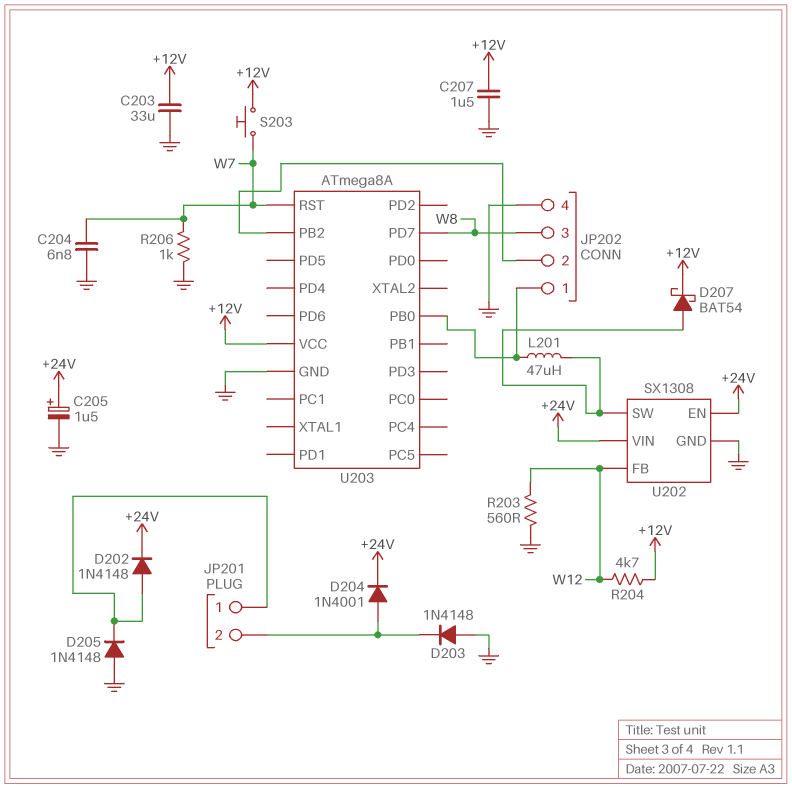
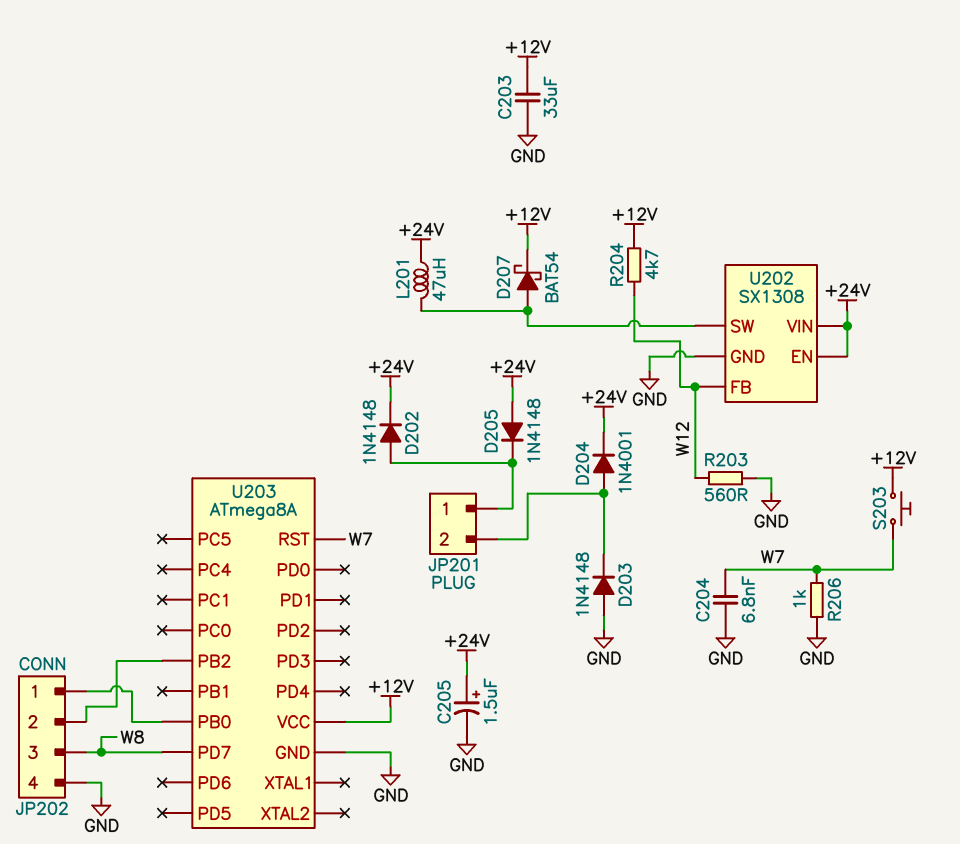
C207: 1.5uF (+12V, GND) -> none
D205: diode 1N4148 (A GND, K JP201/1) -> diode 1N4148 (A +24V, K JP201/1)
L201: 47uH (JP202/1, U202/SW) -> 47uH (+24V, U202/SW)

